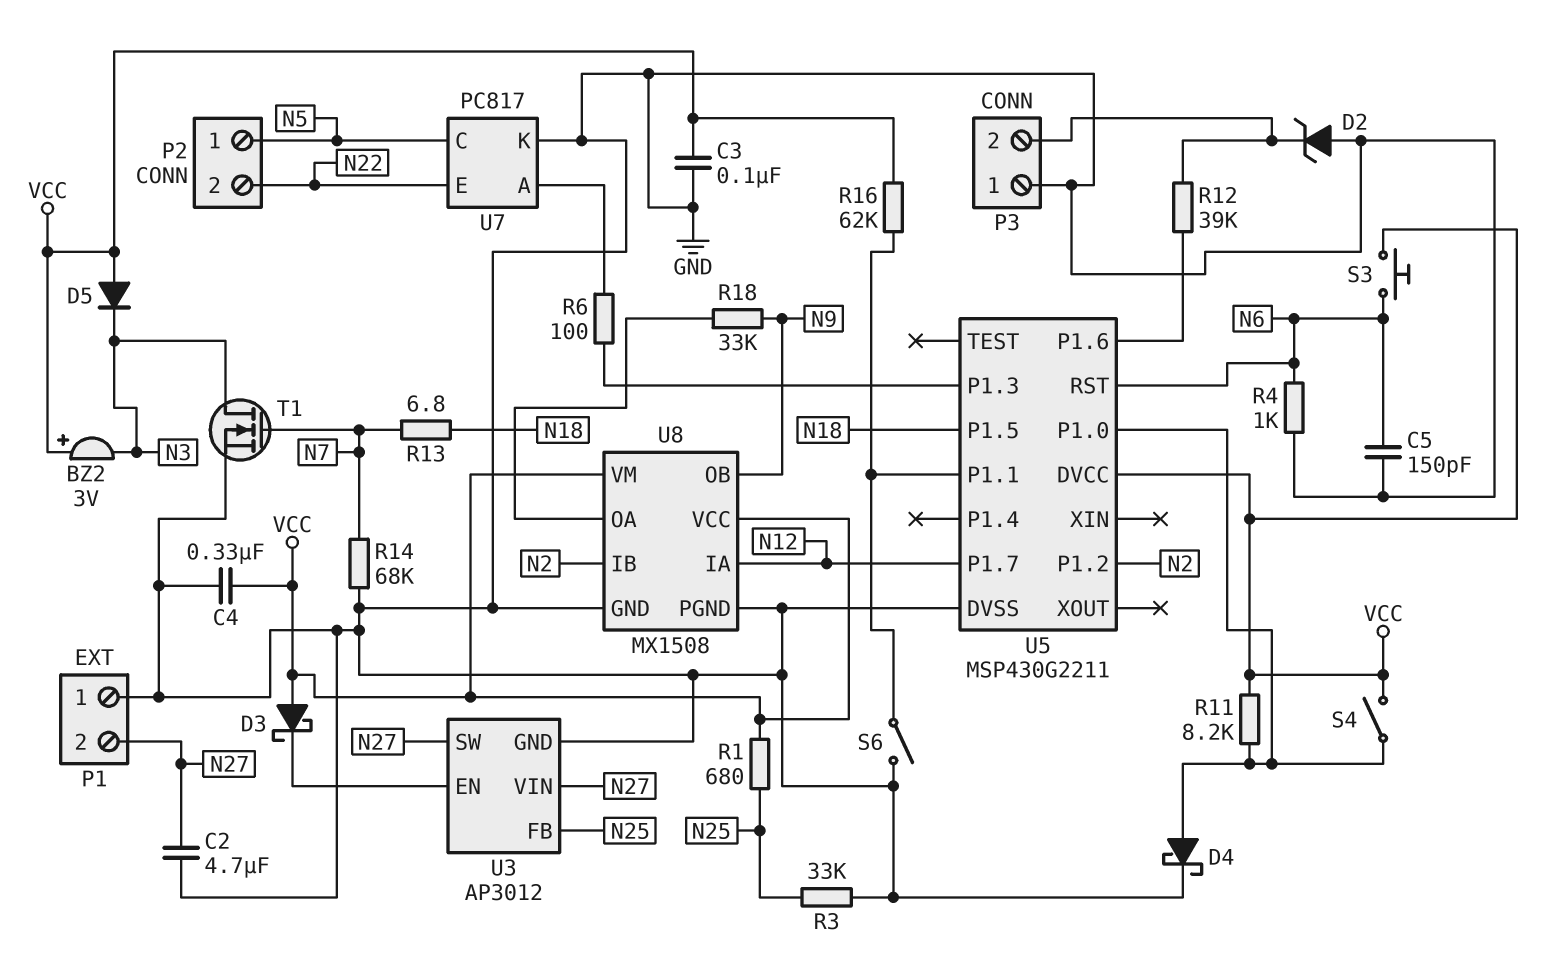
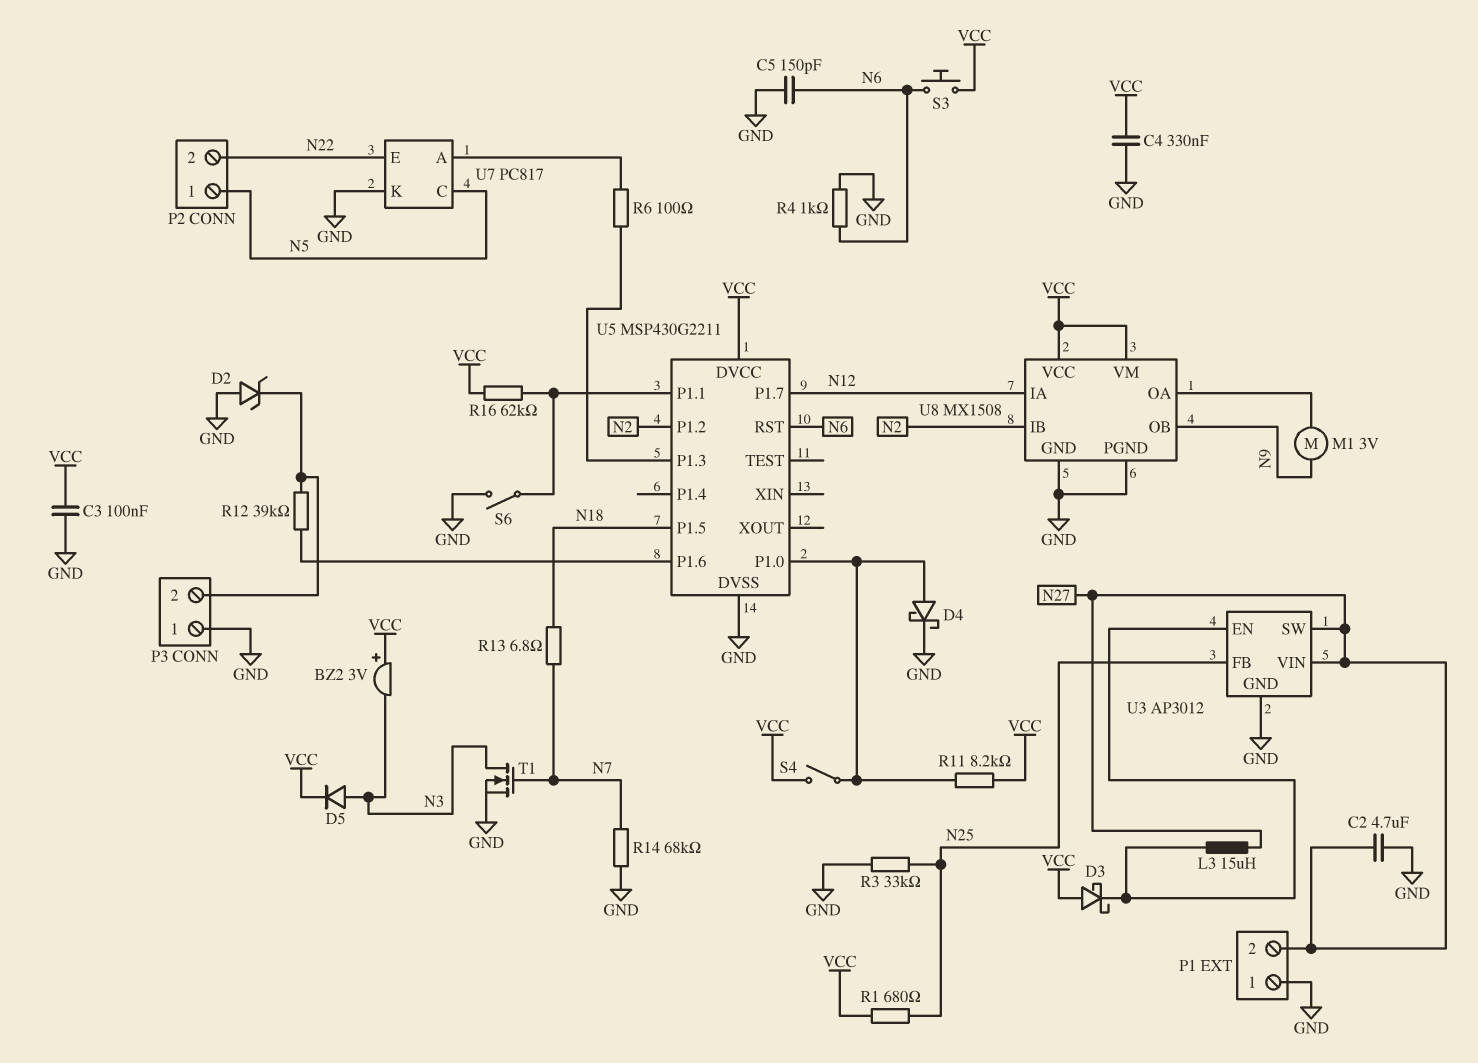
D5: diode (A VCC, K N3) -> diode (A N3, K VCC)
L3: none -> 15uH (N27, U3/EN)
M1: none -> motor 3V (N9, U8/OA)
R18: 33k (N9, U8/OA) -> none

